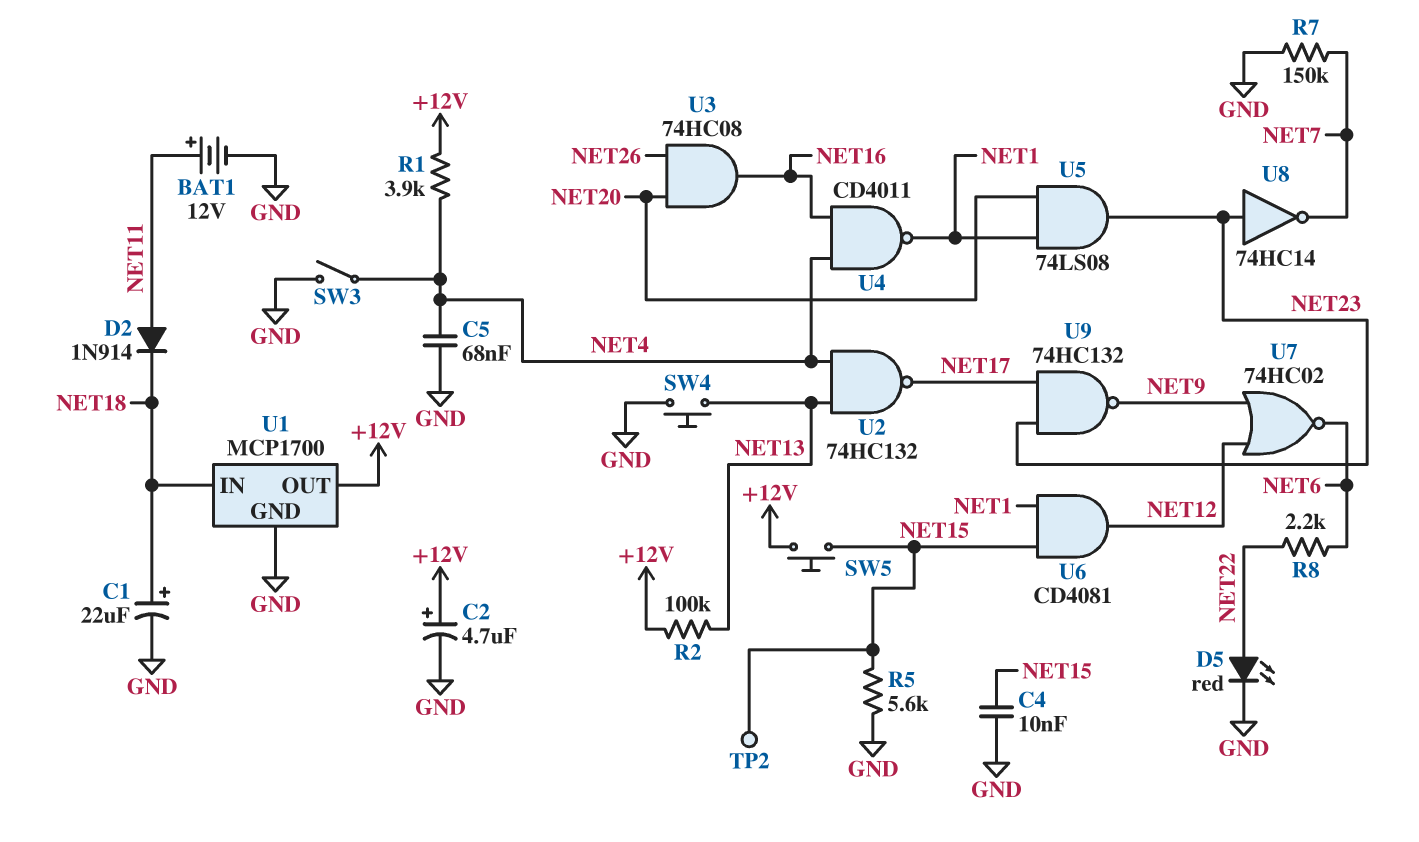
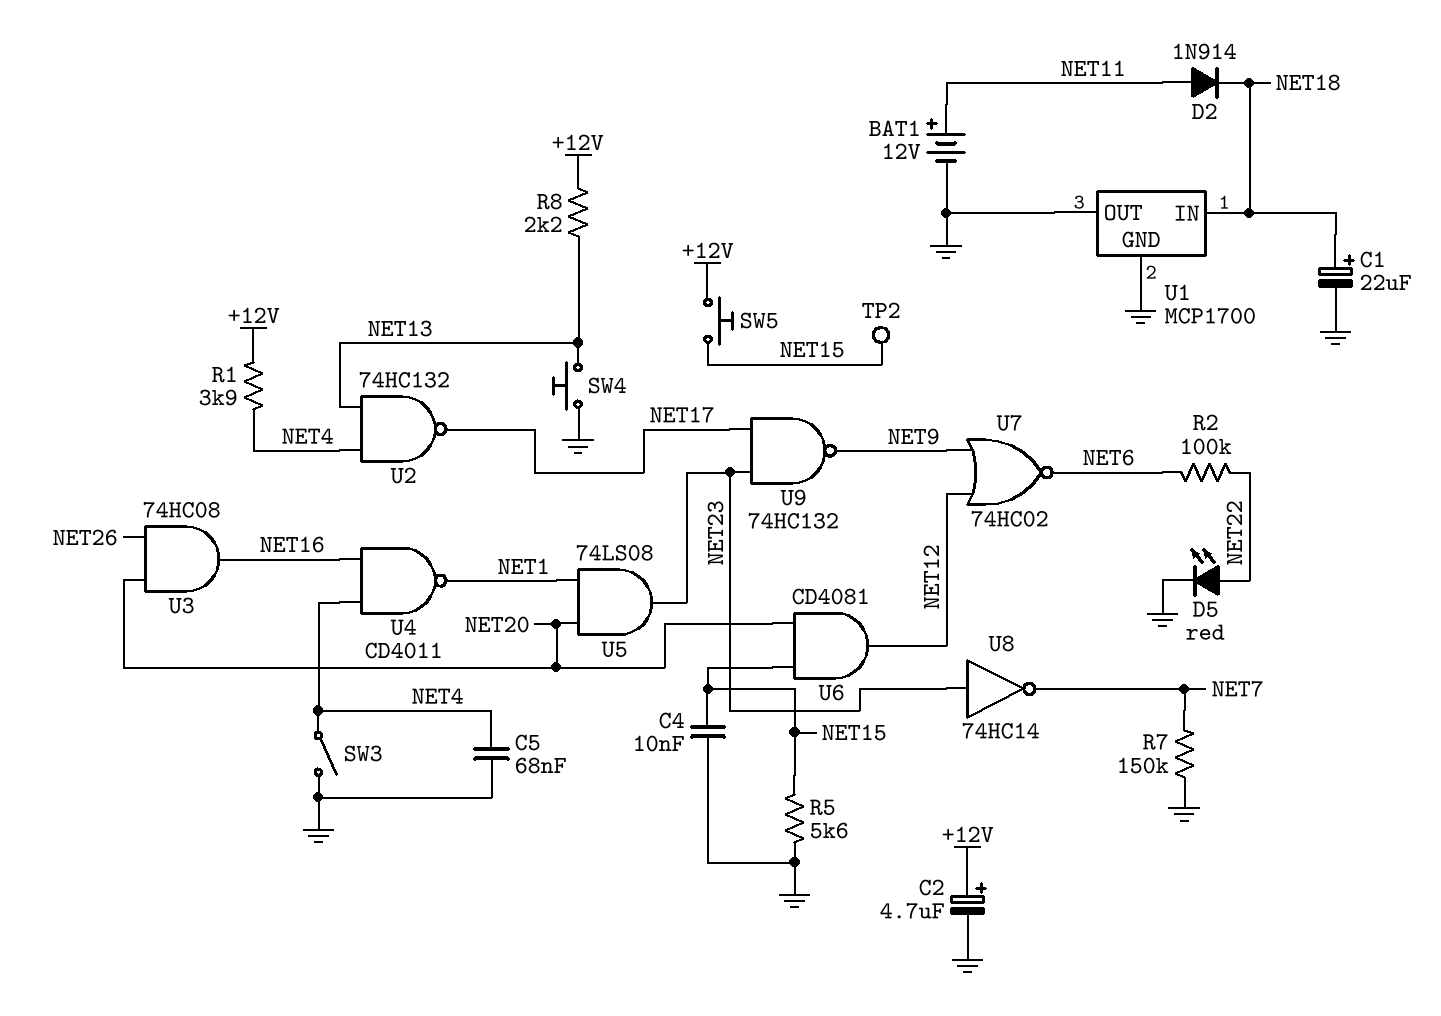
R2: 100k (+12V, NET13) -> 100k (NET6, NET22)
R8: 2.2k (NET6, NET22) -> 2.2k (+12V, NET13)
U1 pin OUT: +12V -> GND
U6: AND CD4081 (in NET1, in NET15, out NET12) -> AND CD4081 (in NET15, in NET20, out NET12)

